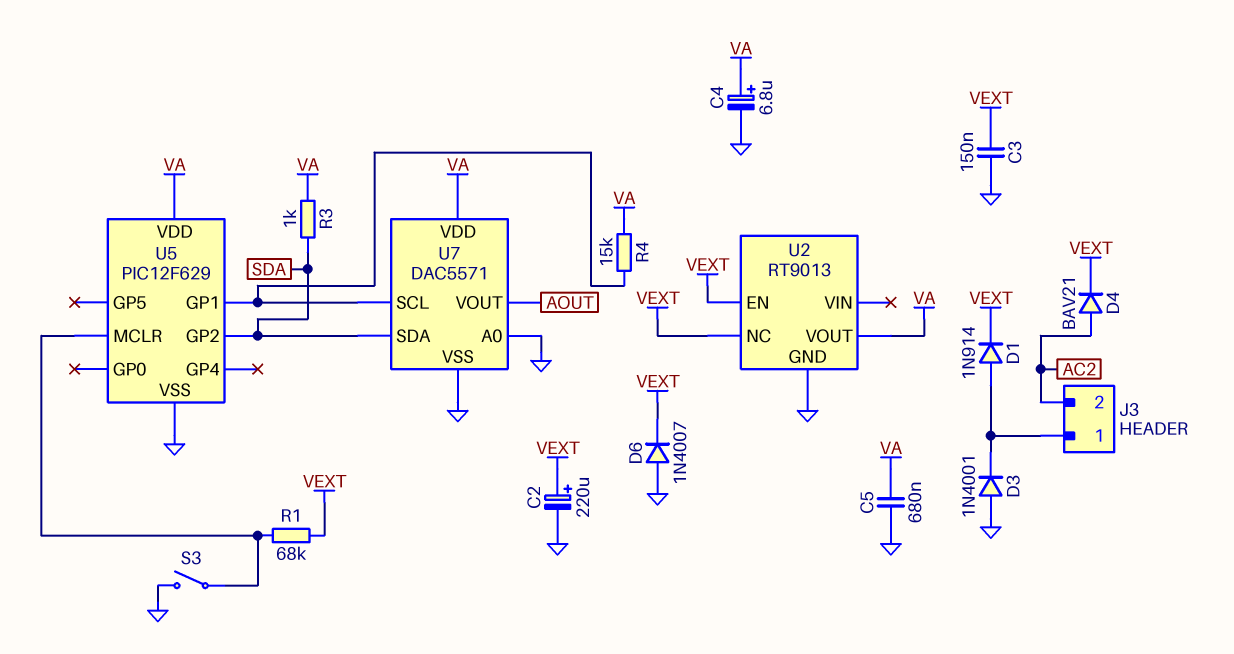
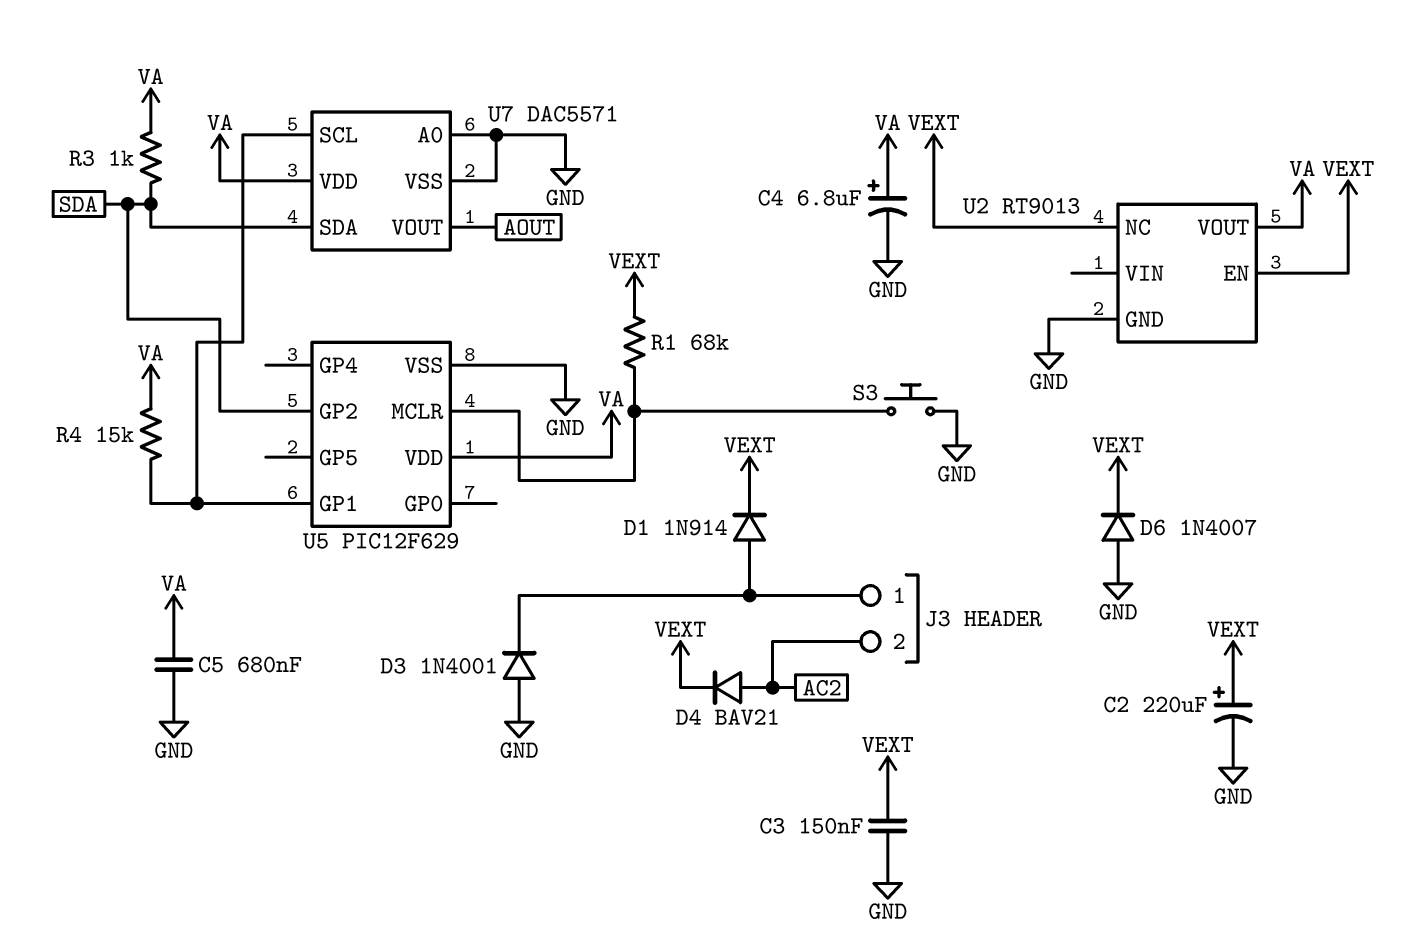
S3: switch (GND, U5/MCLR) -> button (GND, U5/MCLR)

